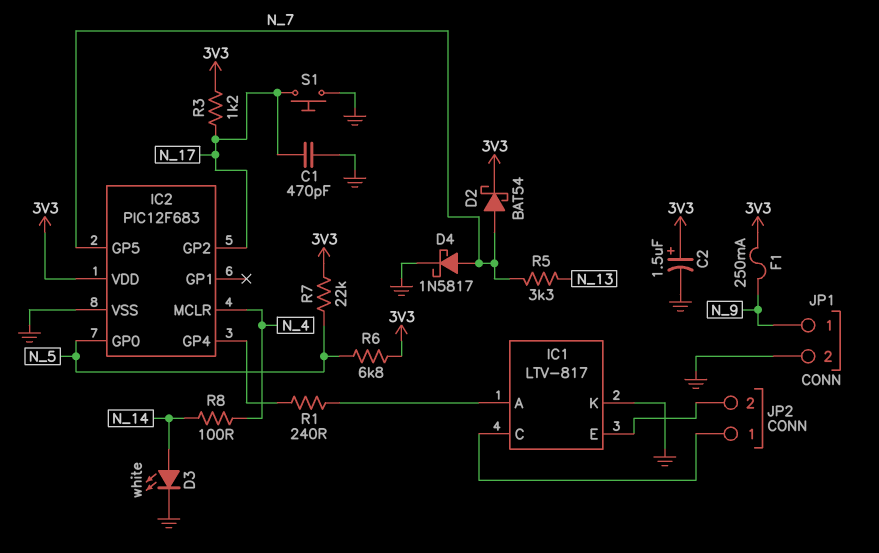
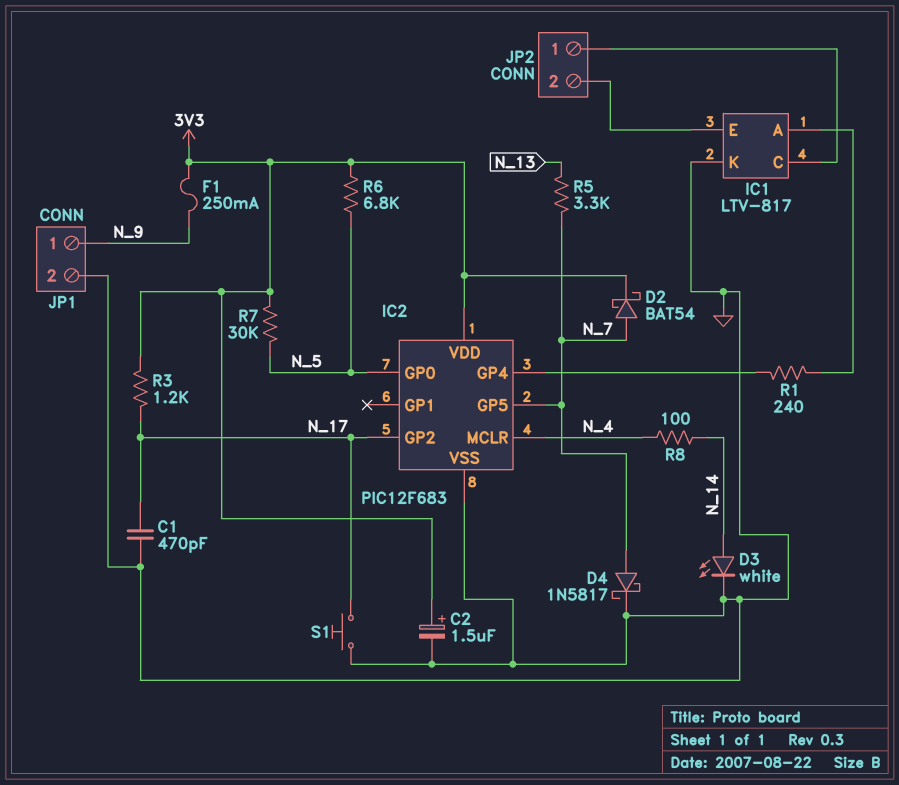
R7: 22k (3V3, N_5) -> 30k (3V3, N_5)

